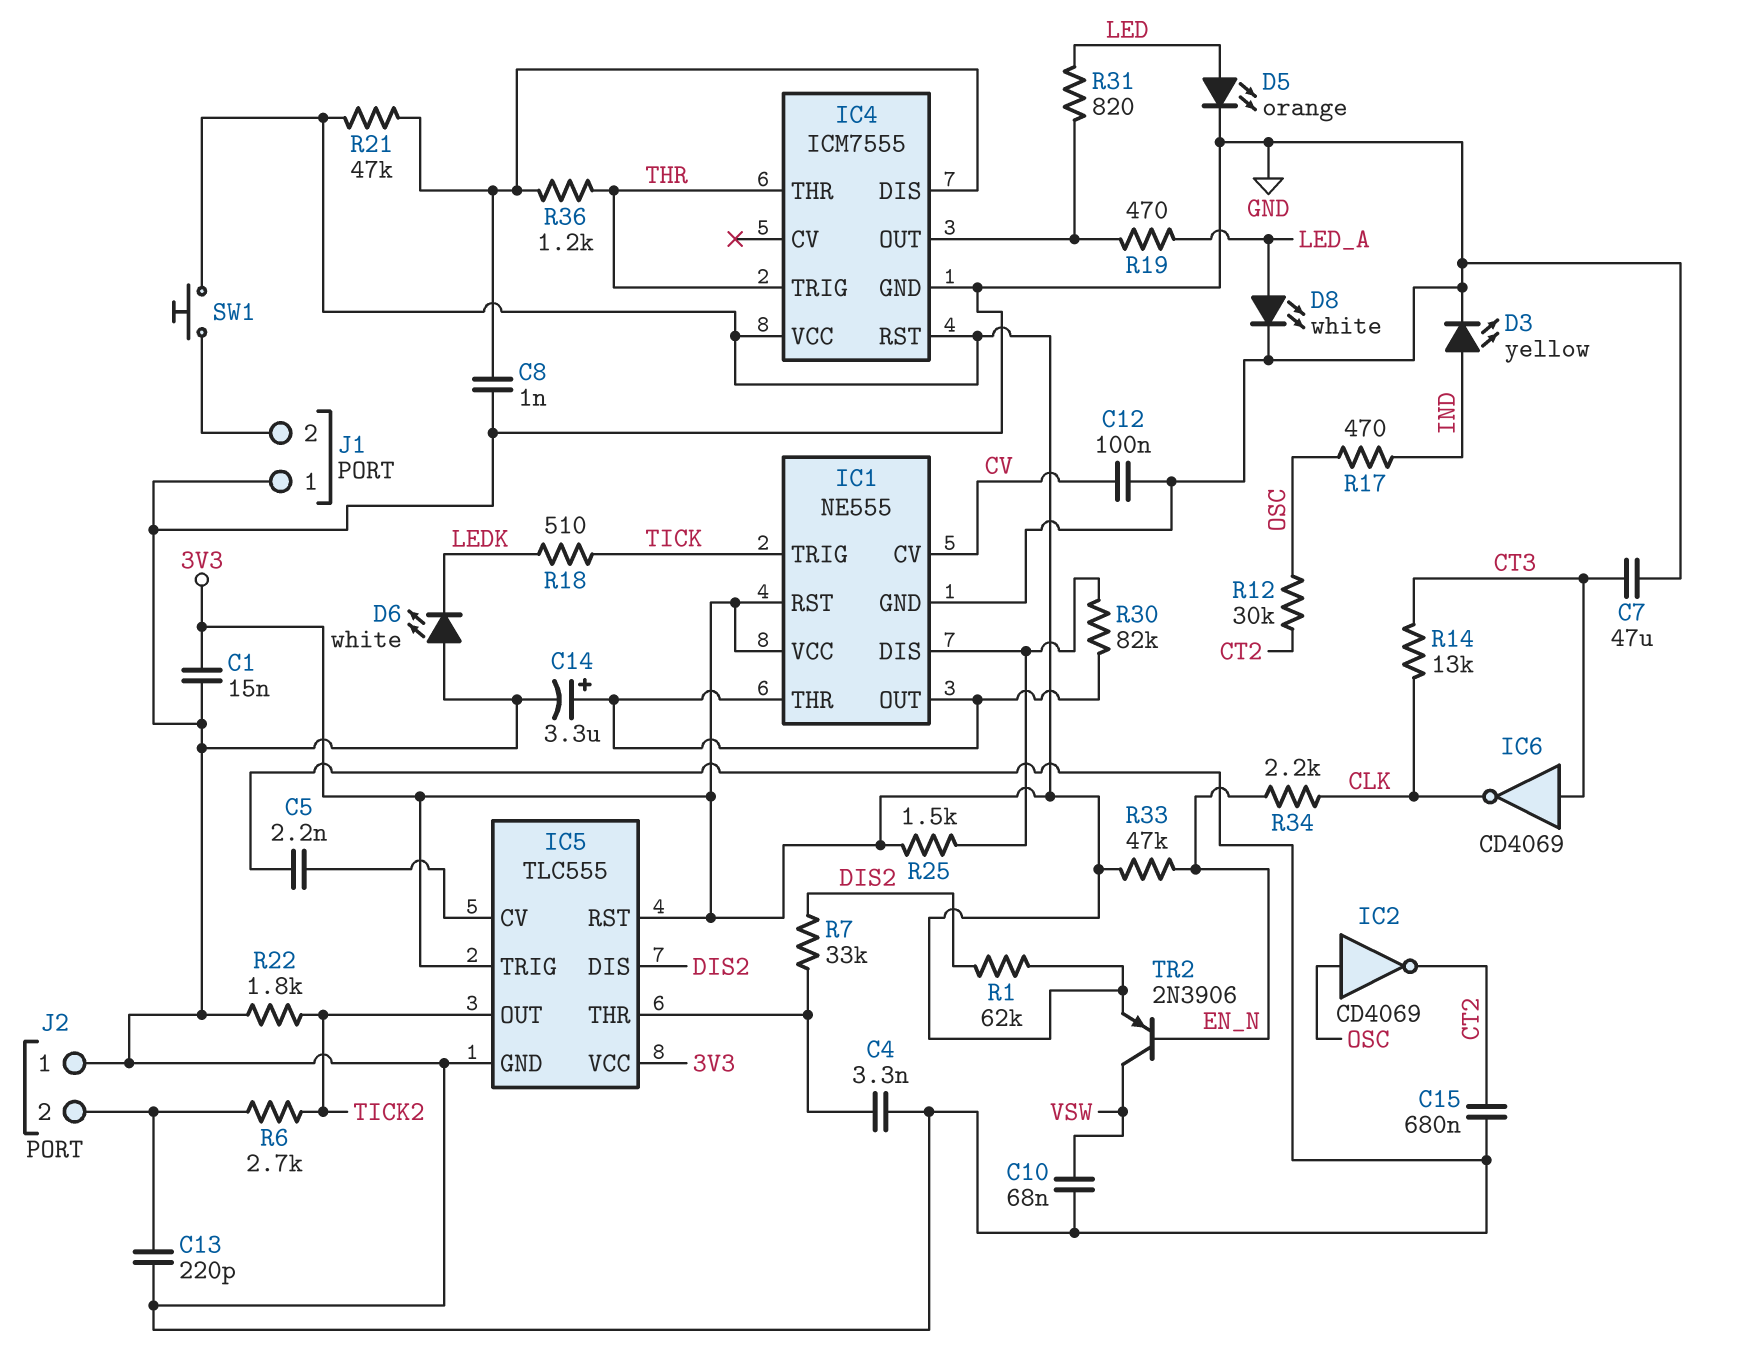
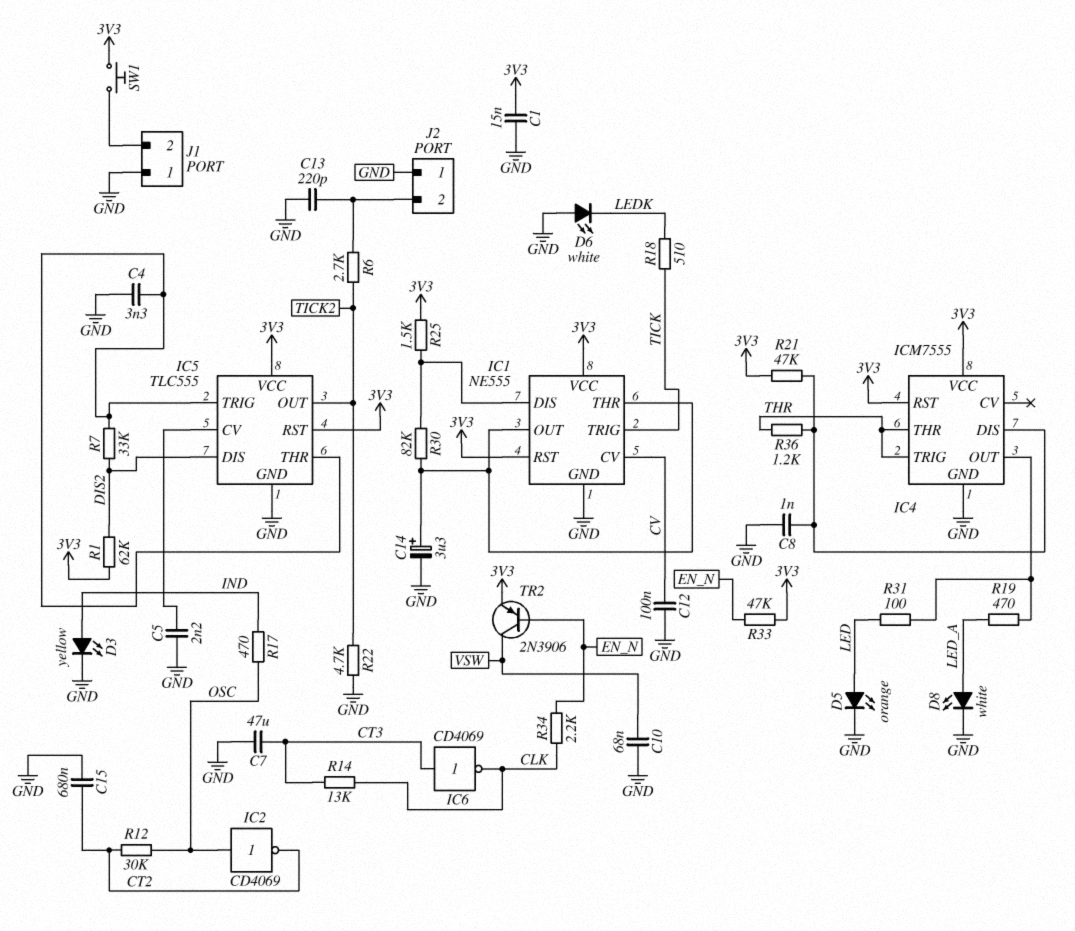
IC5 pin TRIG: 3V3 -> IC5/THR
R22: 1.8k (GND, TICK2) -> 4.7k (GND, TICK2)
R31: 820 (IC4/OUT, LED) -> 100 (IC4/OUT, LED)

